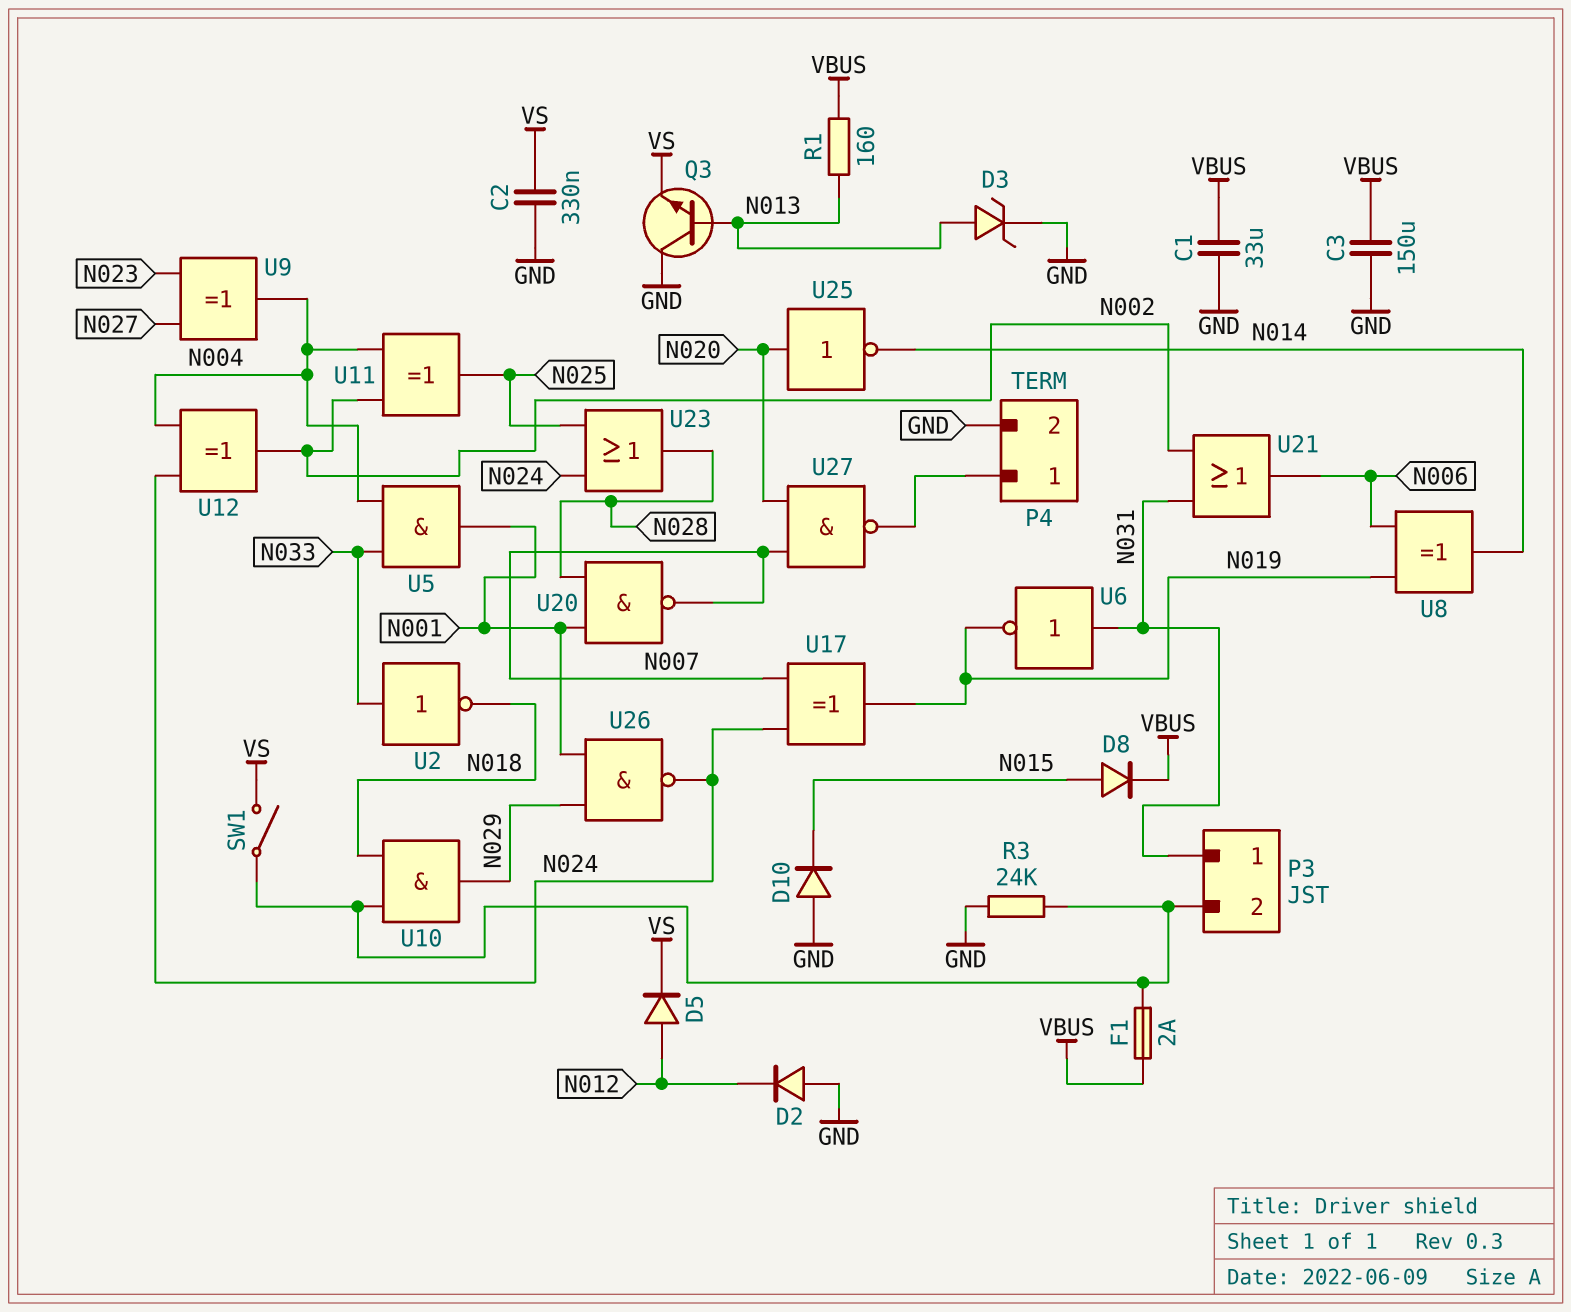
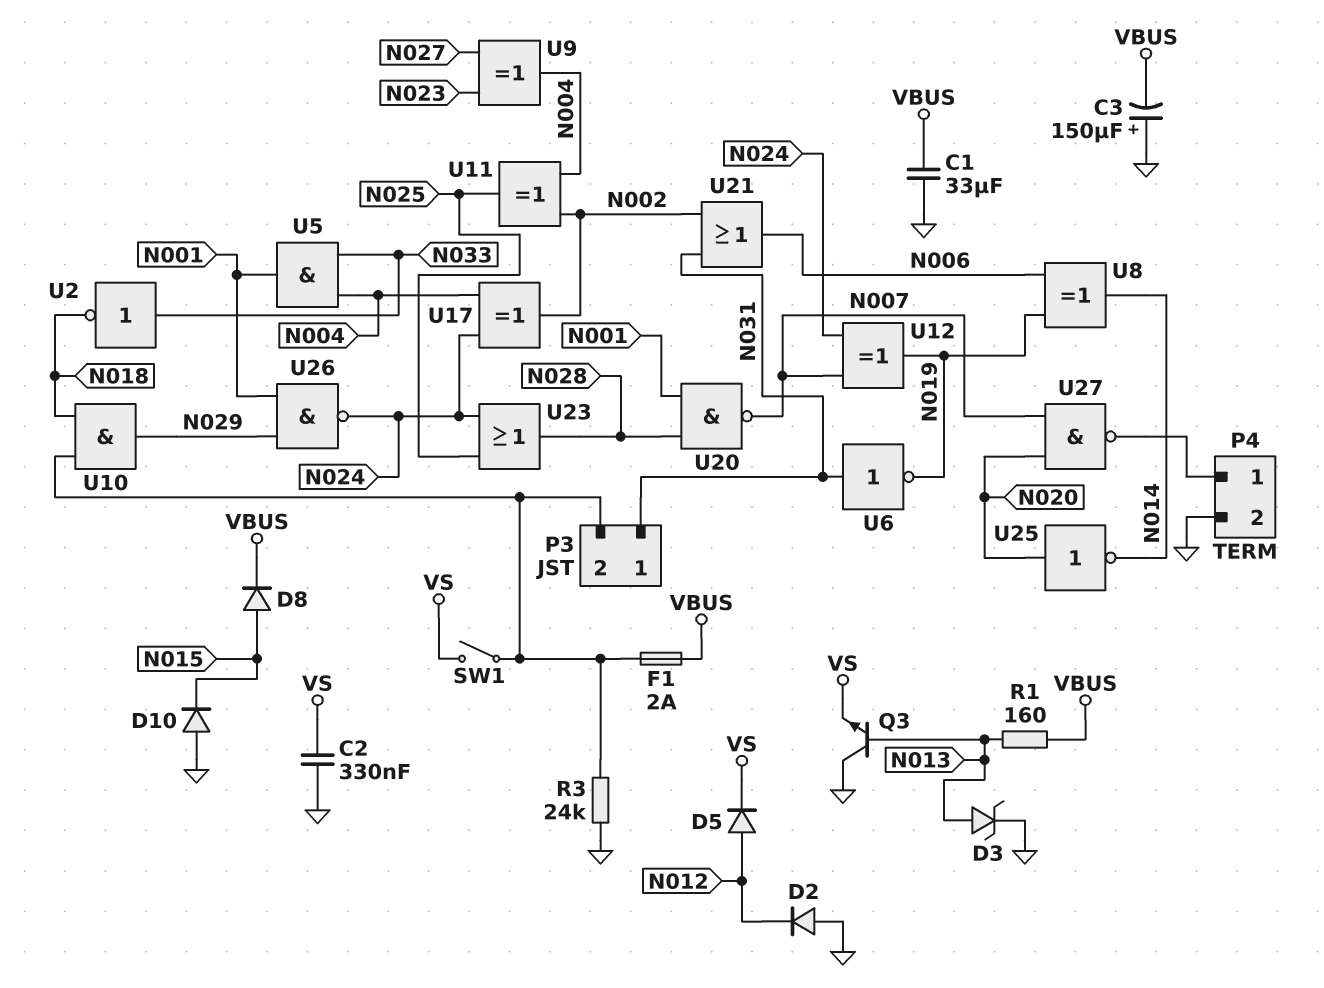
C3: 150uF (GND, VBUS) -> 150uF (plus GND, minus VBUS)
U12: XOR (in N004, in N024, out N002) -> XOR (in N007, in N024, out N019)
U17: XOR (in N007, in N024, out N019) -> XOR (in N004, in N024, out N002)

